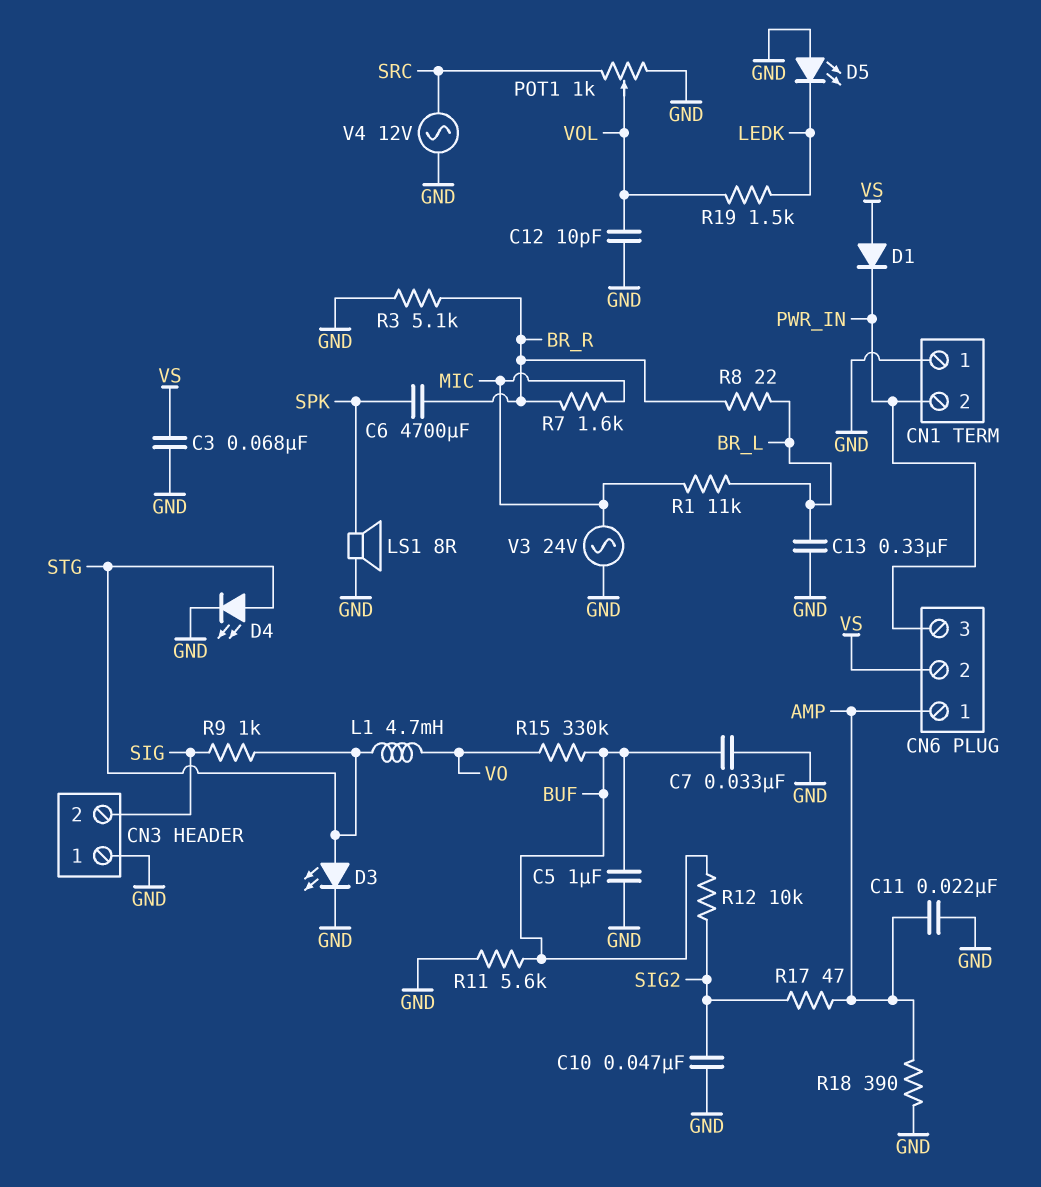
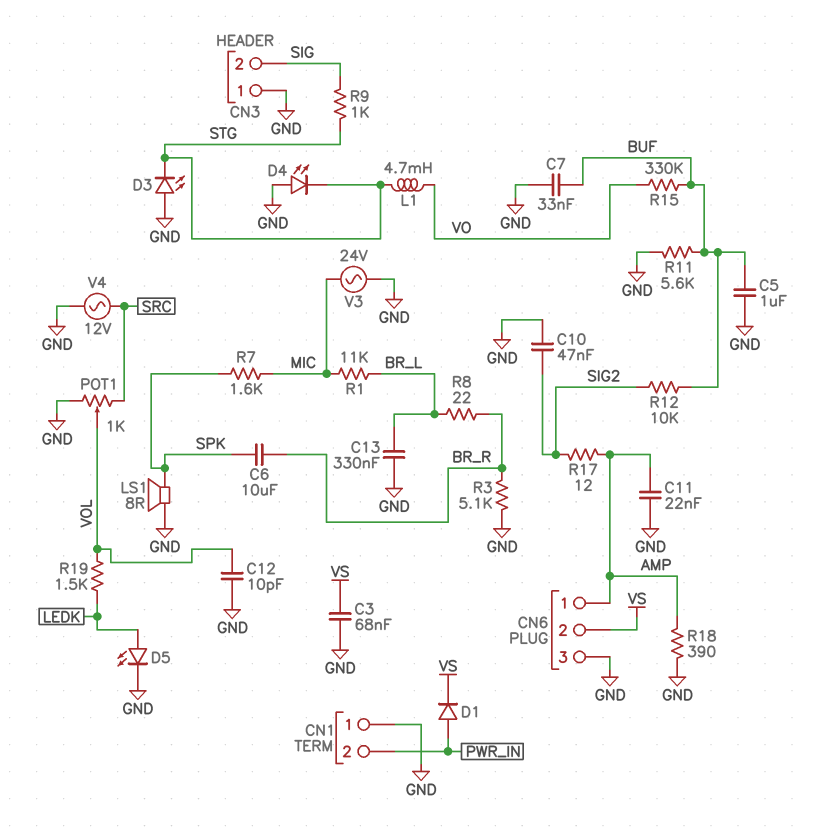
C6: 4700uF (BR_R, SPK) -> 10uF (BR_R, SPK)
CN6 pin 3: PWR_IN -> GND
D1: diode (A VS, K PWR_IN) -> diode (A PWR_IN, K VS)
D3: LED (A STG, K GND) -> LED (A GND, K STG)
D4: LED (A STG, K GND) -> LED (A GND, K STG)
D5: LED (A GND, K LEDK) -> LED (A LEDK, K GND)
R7: 1.6k (BR_R, MIC) -> 1.6k (MIC, SPK)
R17: 47 (AMP, SIG2) -> 12 (AMP, SIG2)

